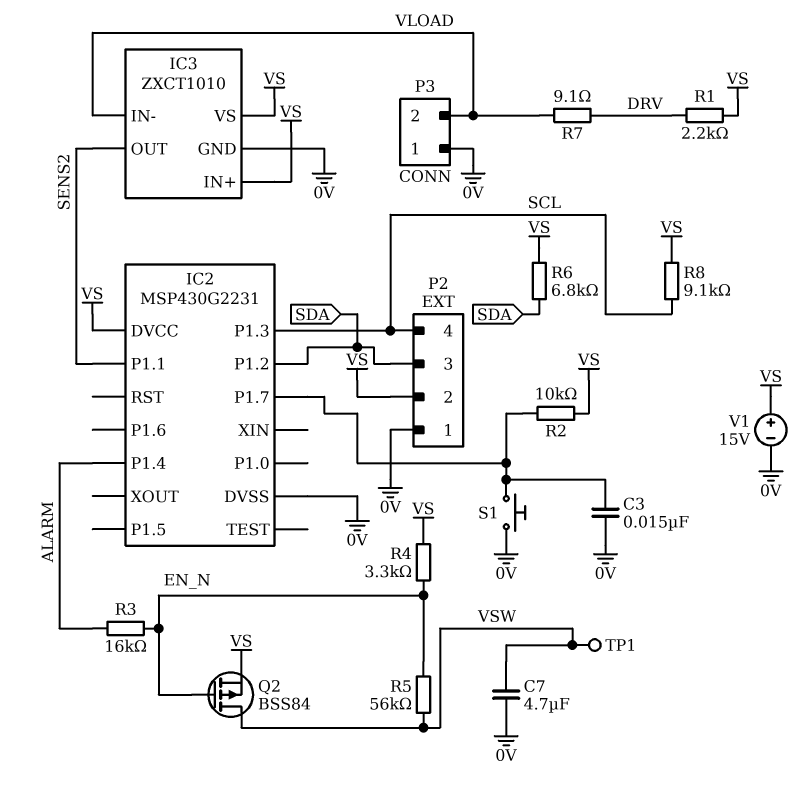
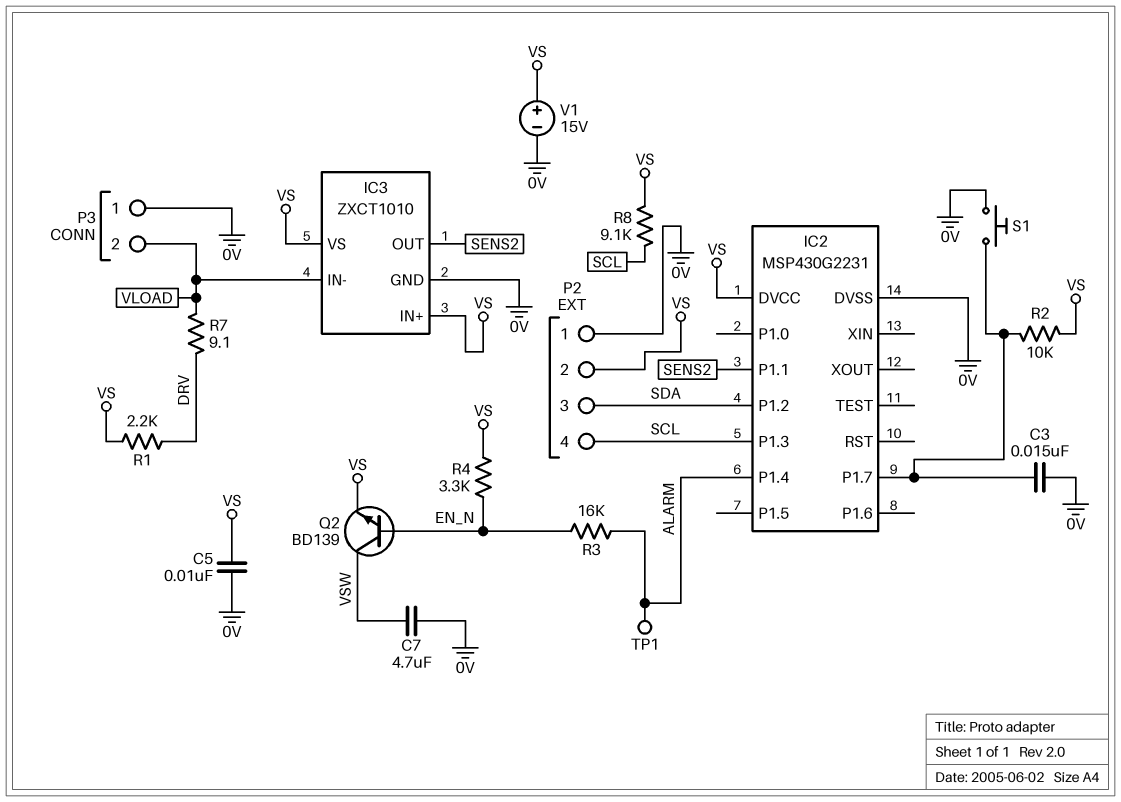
C5: none -> 10nF (0V, VS)
Q2: PMOS BSS84 (G EN_N, D VSW, S VS) -> NPN BD139 (B EN_N, C VSW, E VS)
R5: 56k (EN_N, VSW) -> none
R6: 6.8k (SDA, VS) -> none
TP1: test point (VSW) -> test point (ALARM)

